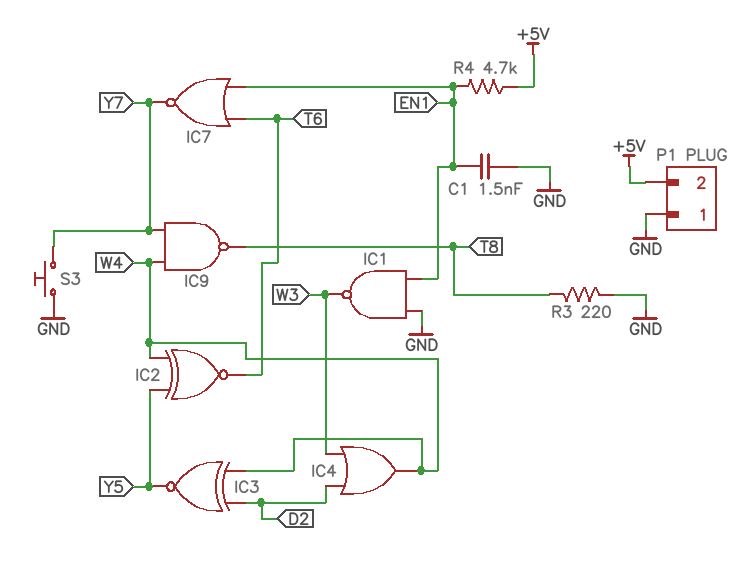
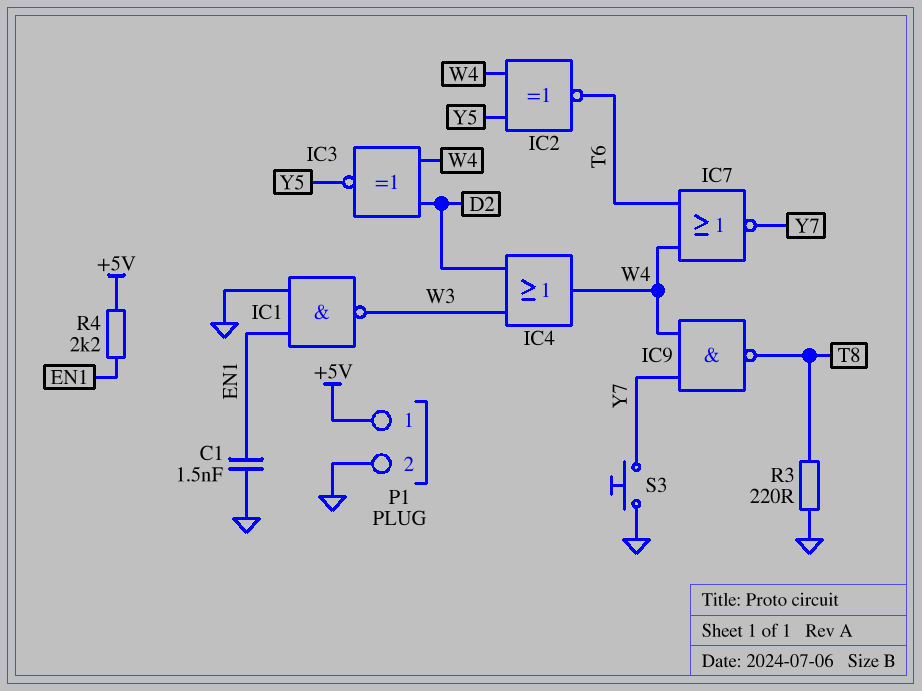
IC7: NOR (in EN1, in T6, out Y7) -> NOR (in T6, in W4, out Y7)
P1 pin 1: GND -> +5V
P1 pin 2: +5V -> GND
R4: 4.7k (+5V, EN1) -> 2.2k (+5V, EN1)

